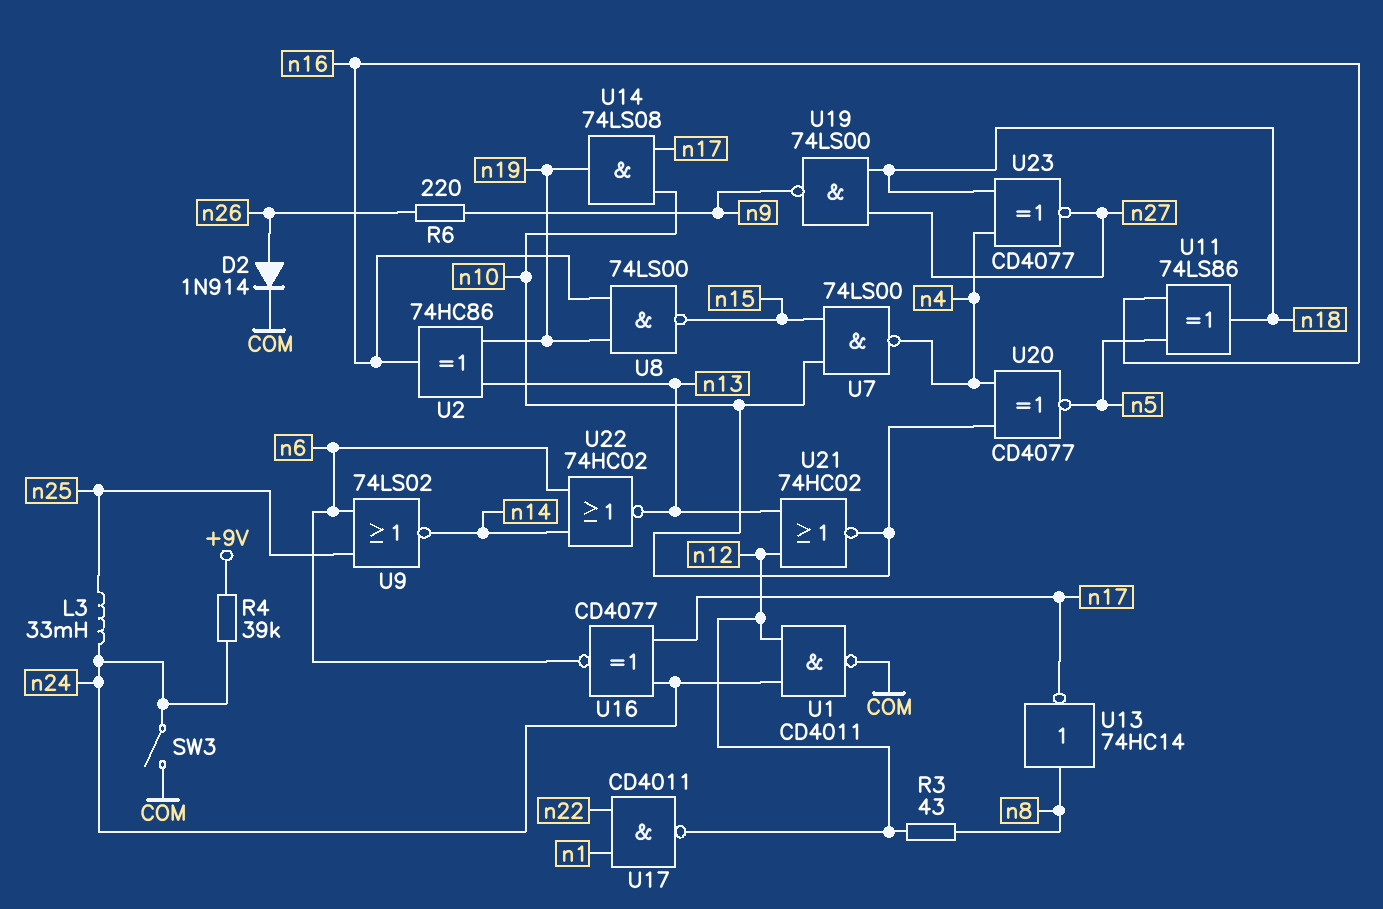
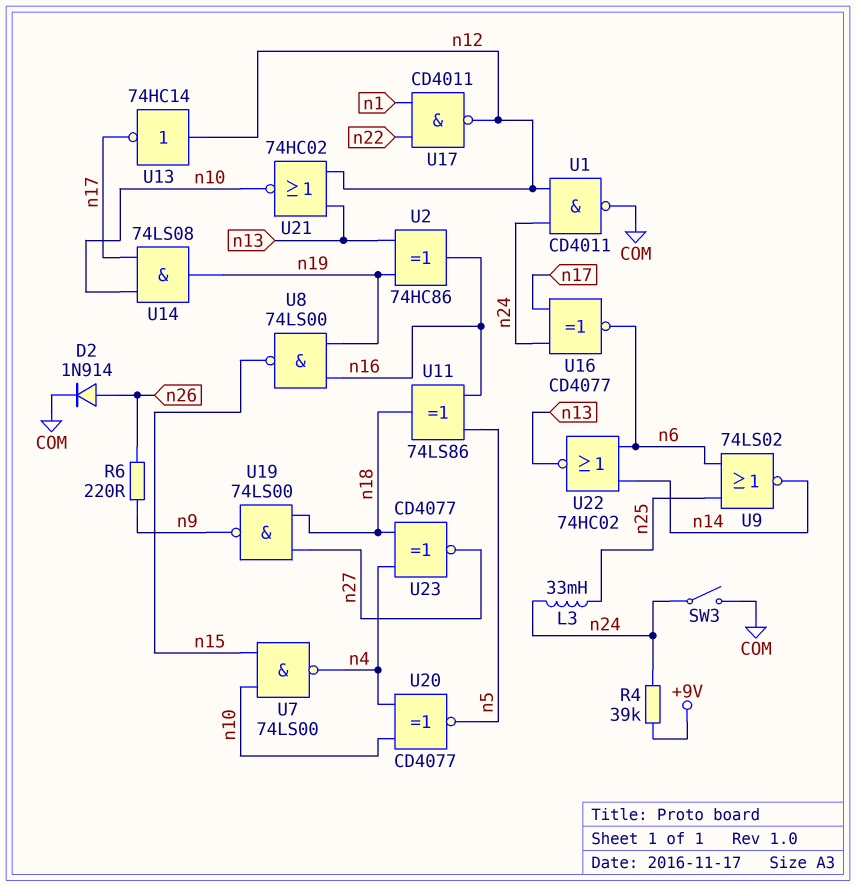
R3: 43 (n8, n12) -> none
U13: NOT 74HC14 (in n8, out n17) -> NOT 74HC14 (in n12, out n17)

